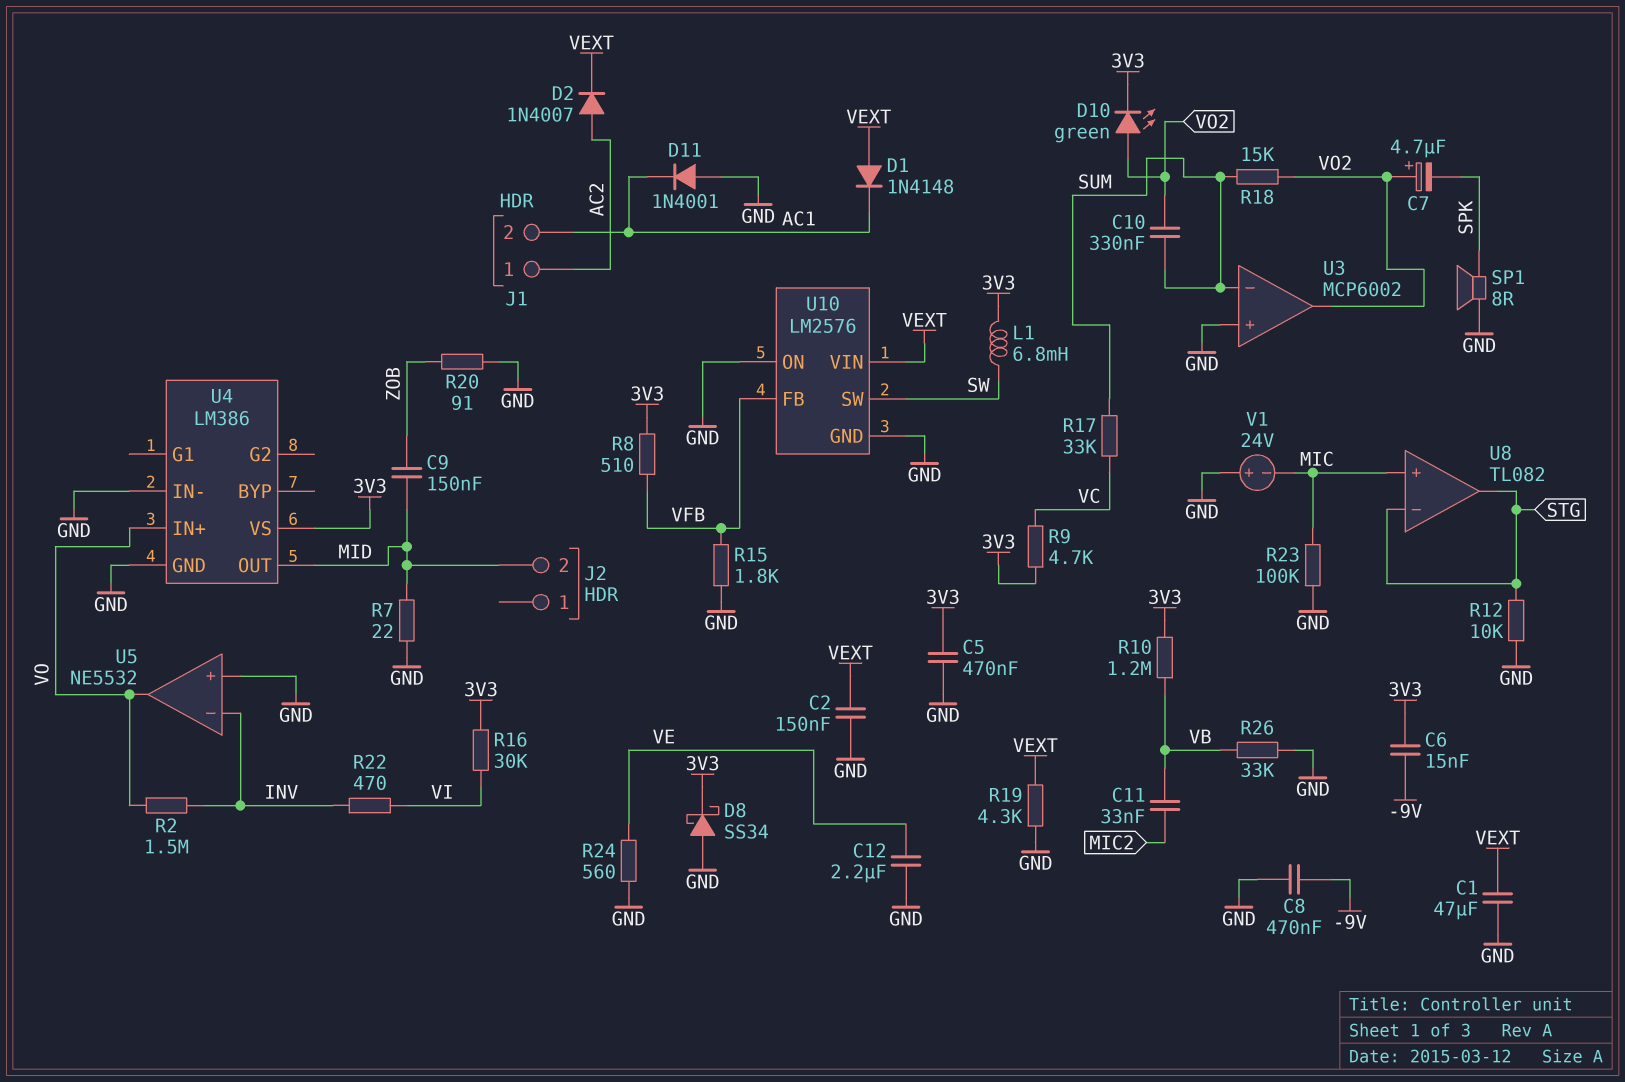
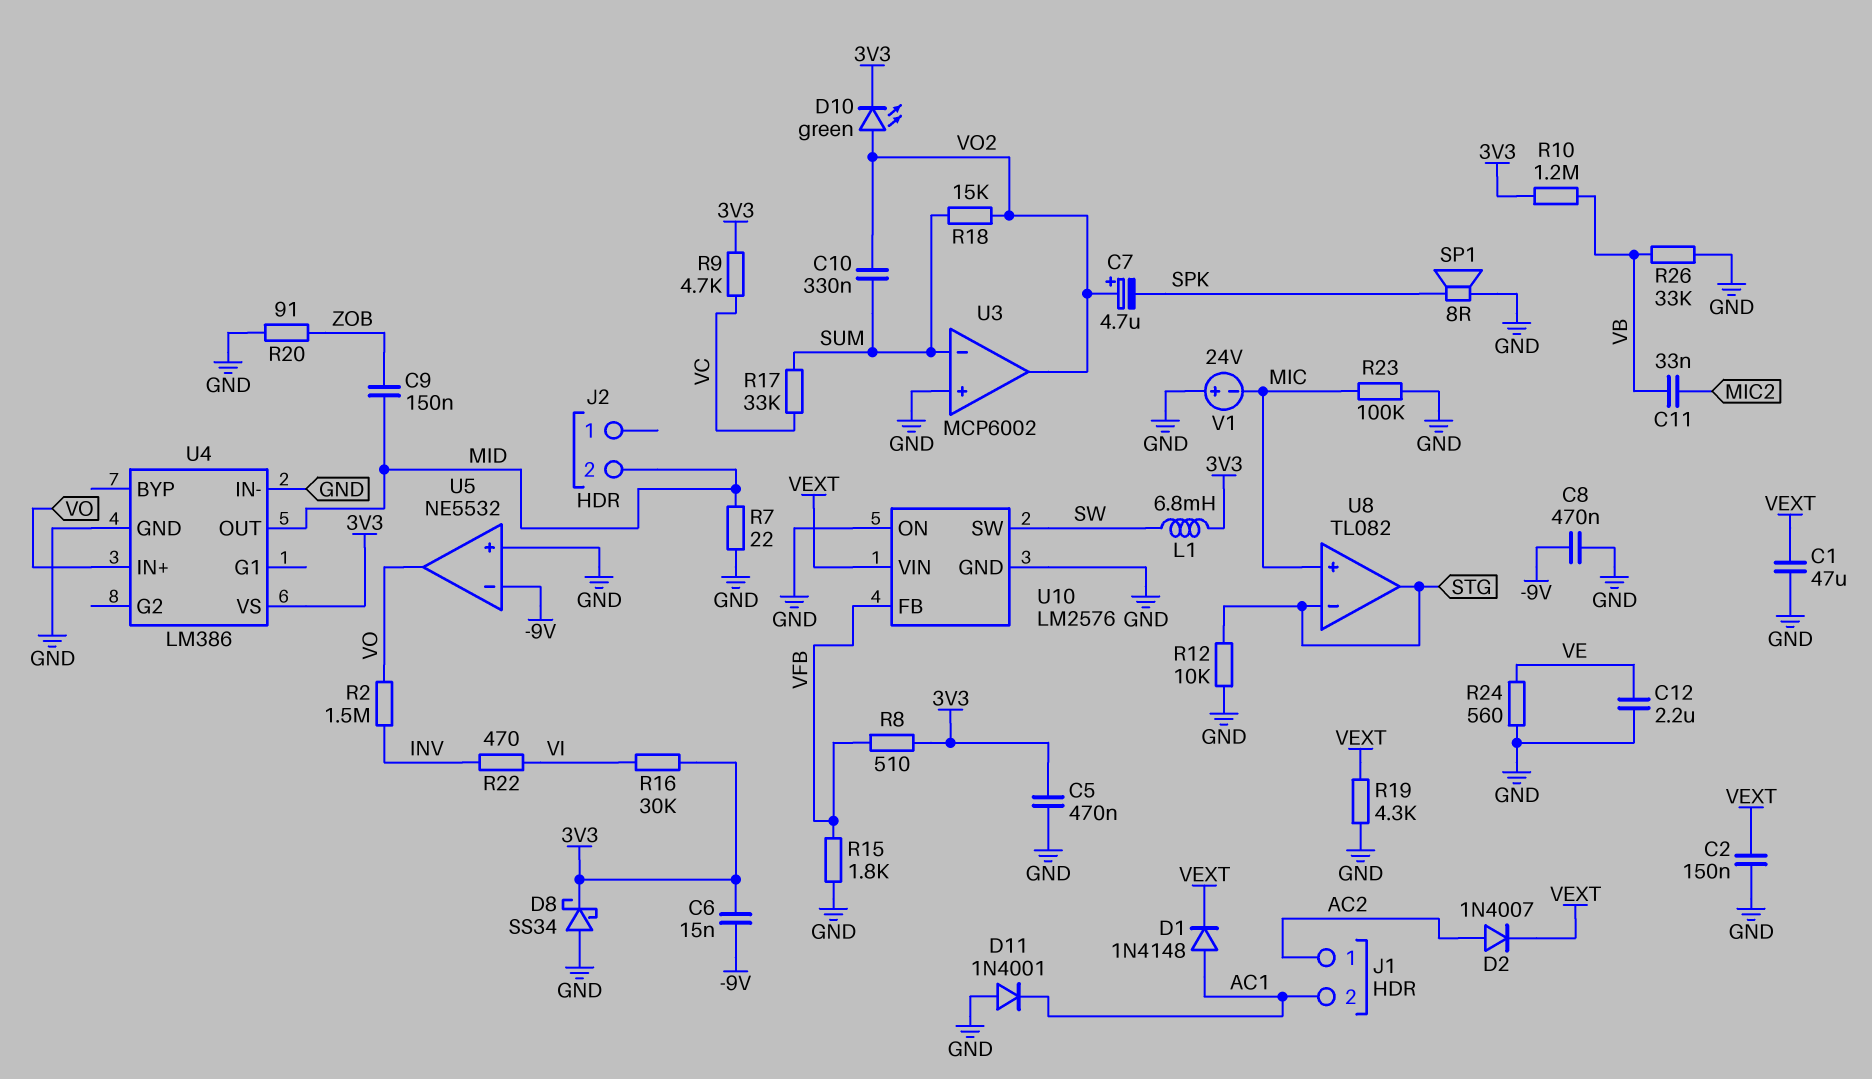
D1: diode 1N4148 (A VEXT, K AC1) -> diode 1N4148 (A AC1, K VEXT)
U5 pin in-: INV -> -9V

